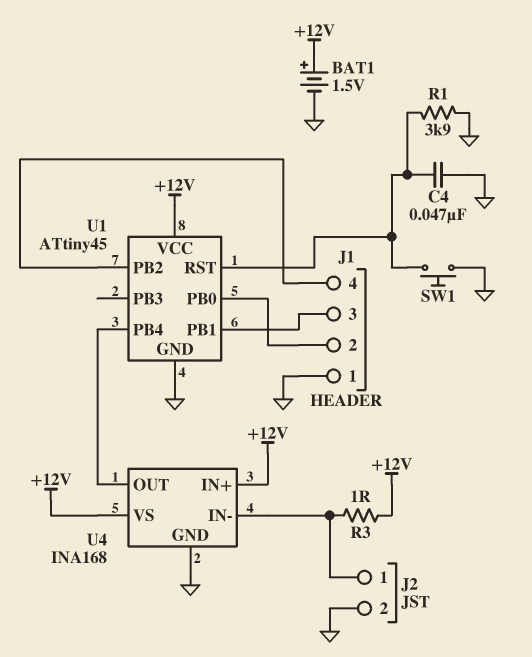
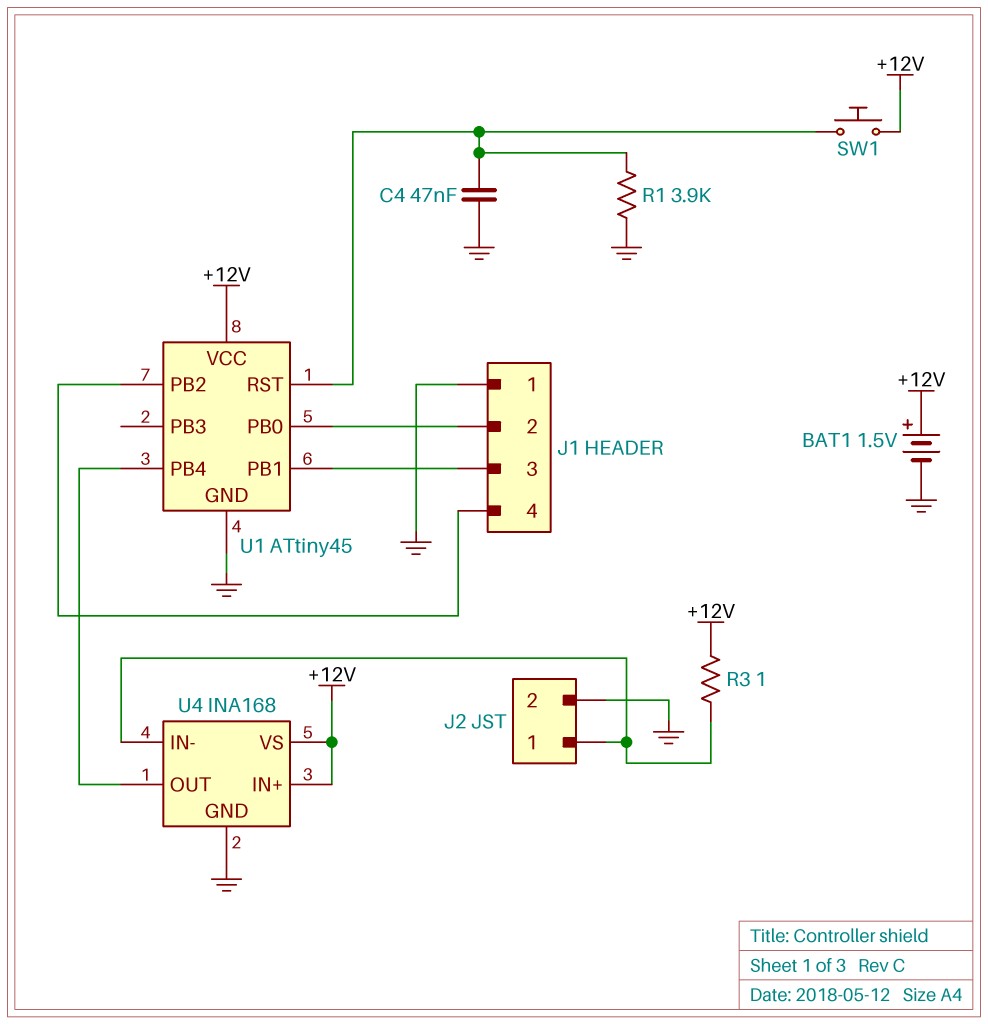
SW1: button (GND, U1/RST) -> button (+12V, U1/RST)

